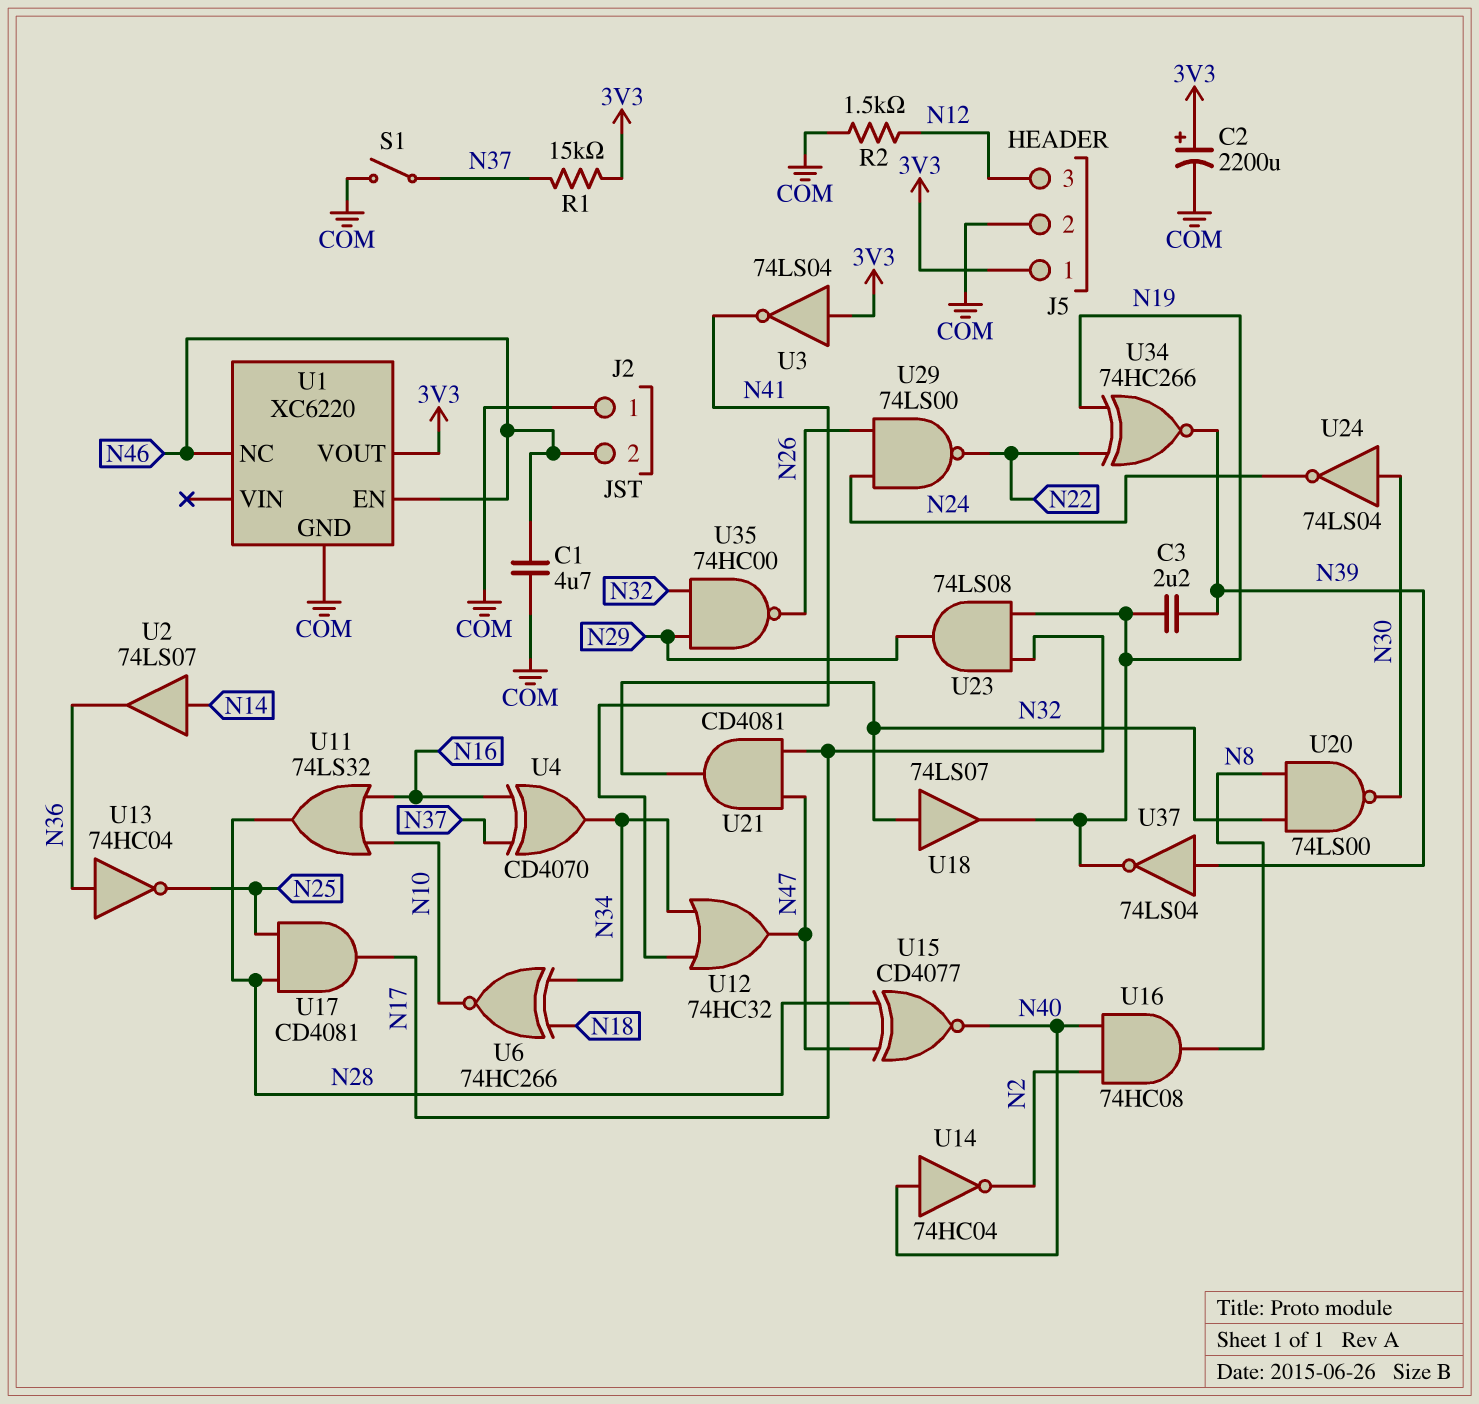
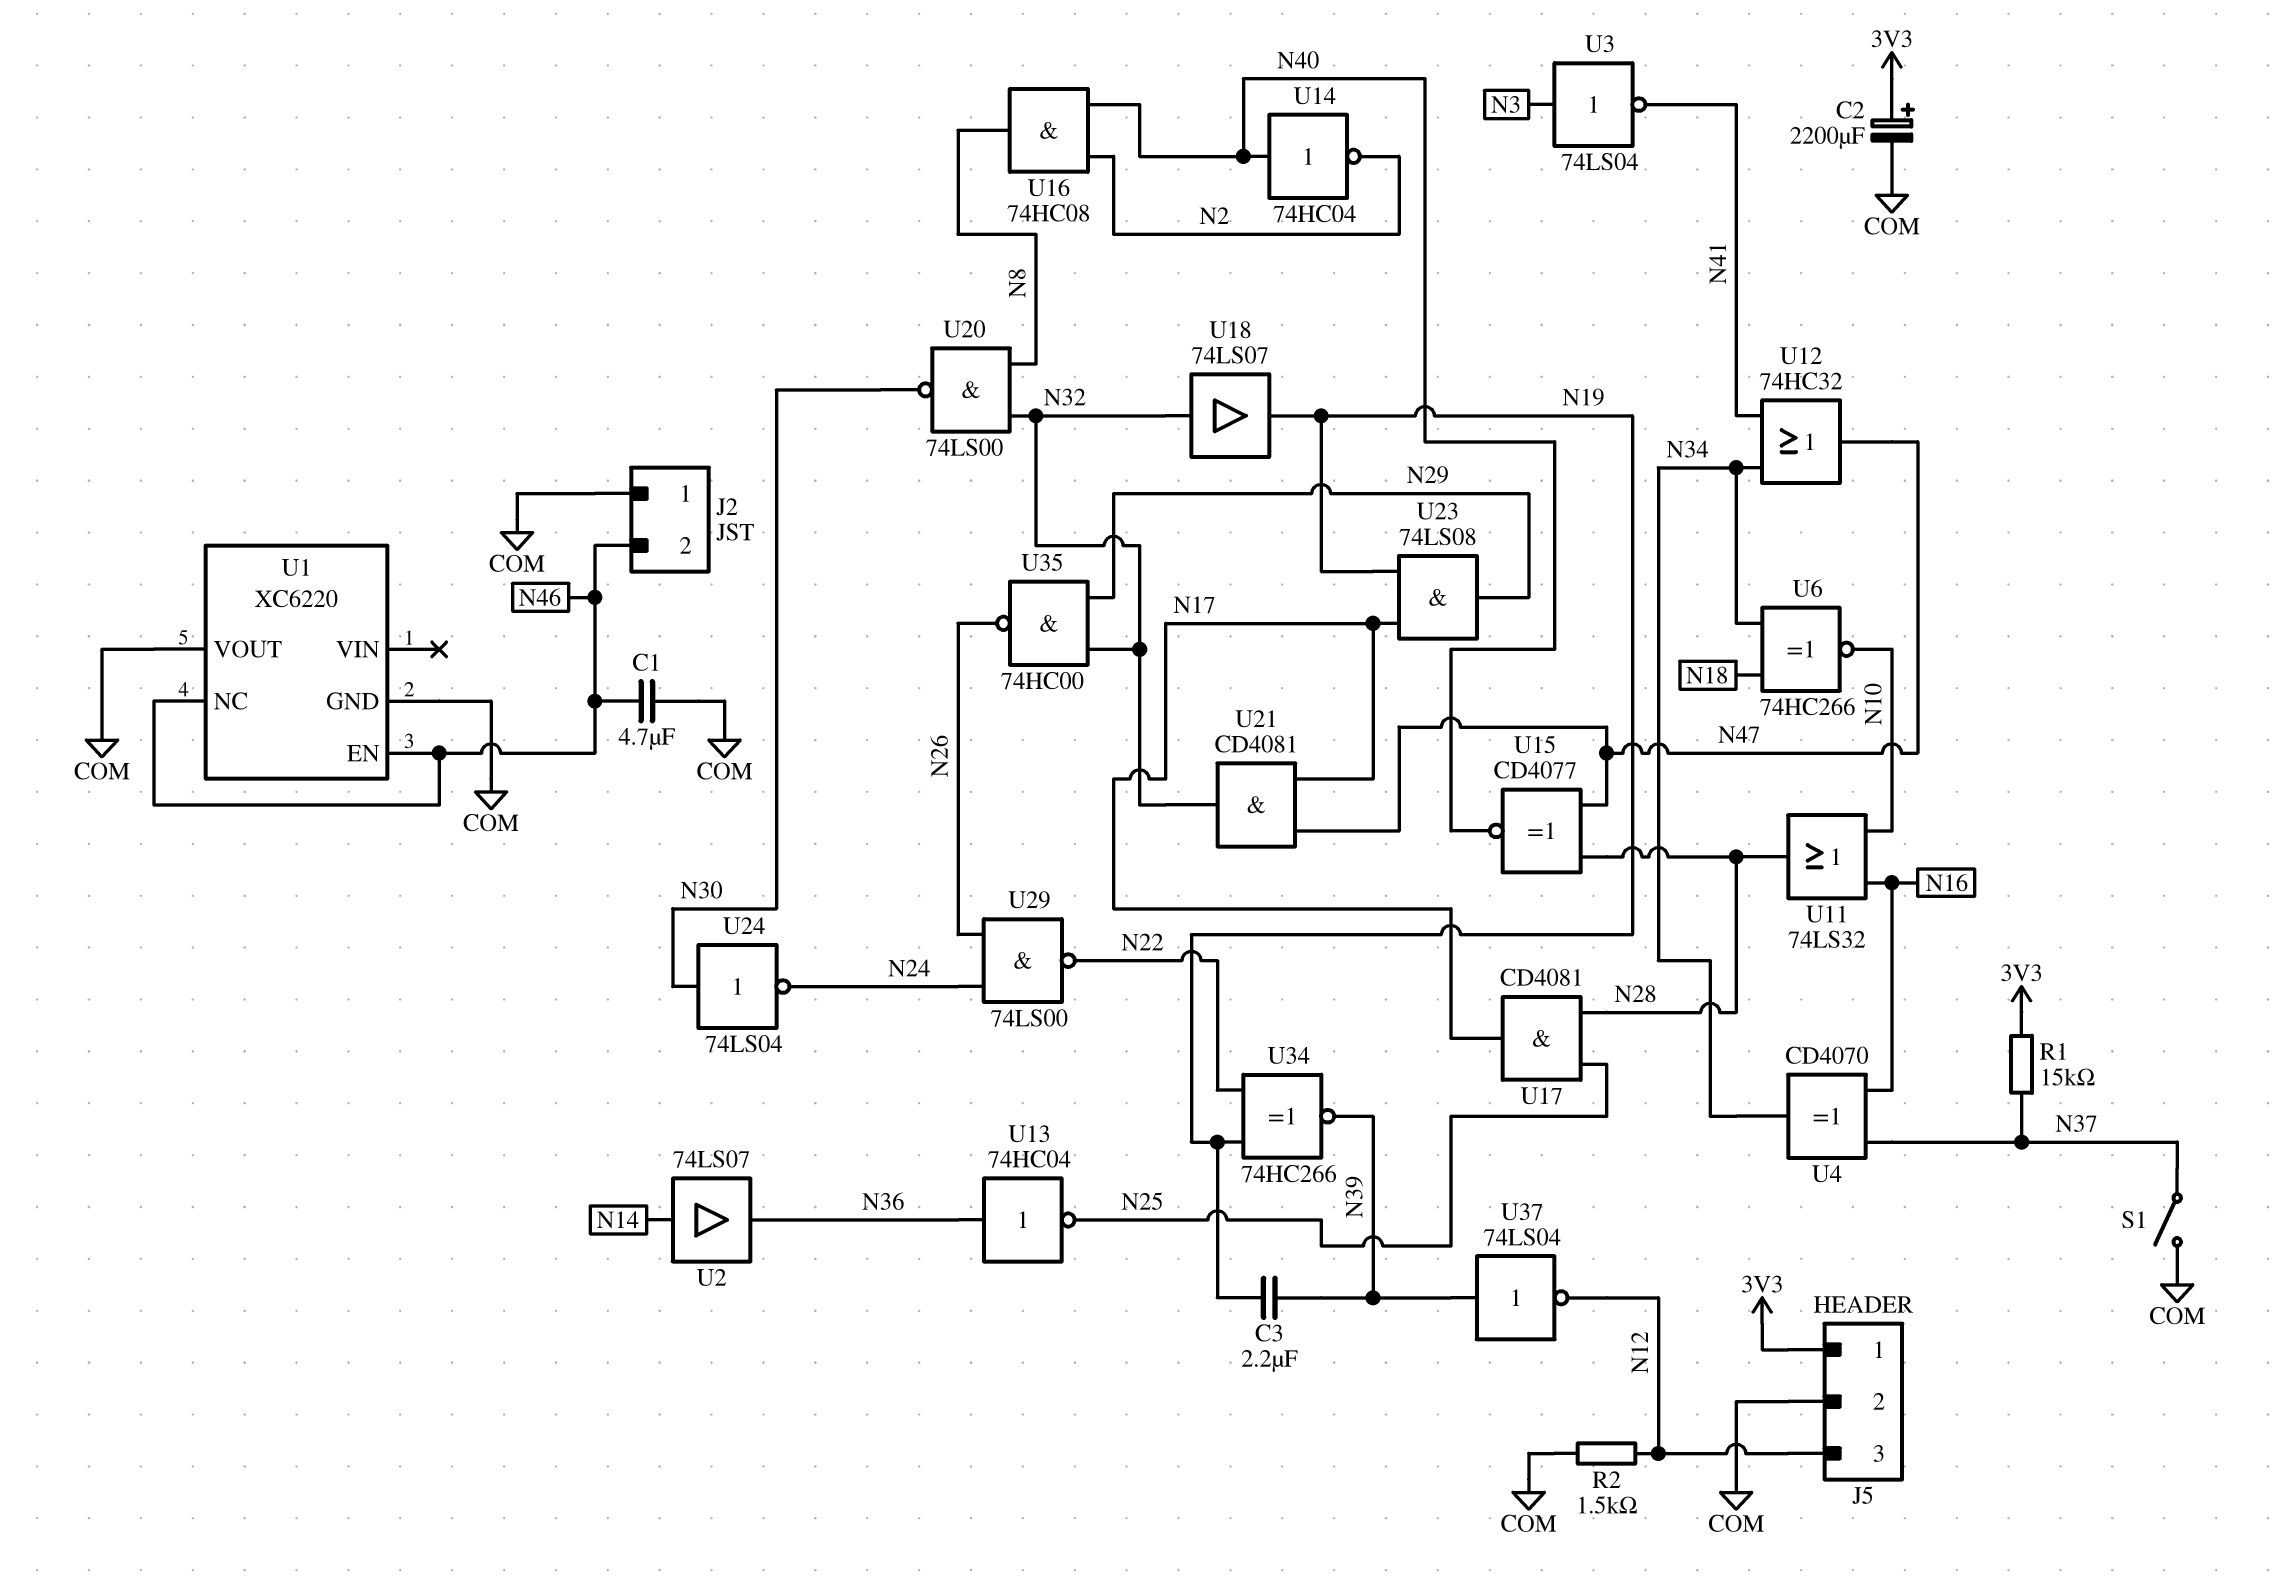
U1 pin VOUT: 3V3 -> COM
U3: NOT 74LS04 (in 3V3, out N41) -> NOT 74LS04 (in N3, out N41)
U37: NOT 74LS04 (in N39, out N19) -> NOT 74LS04 (in N39, out N12)

